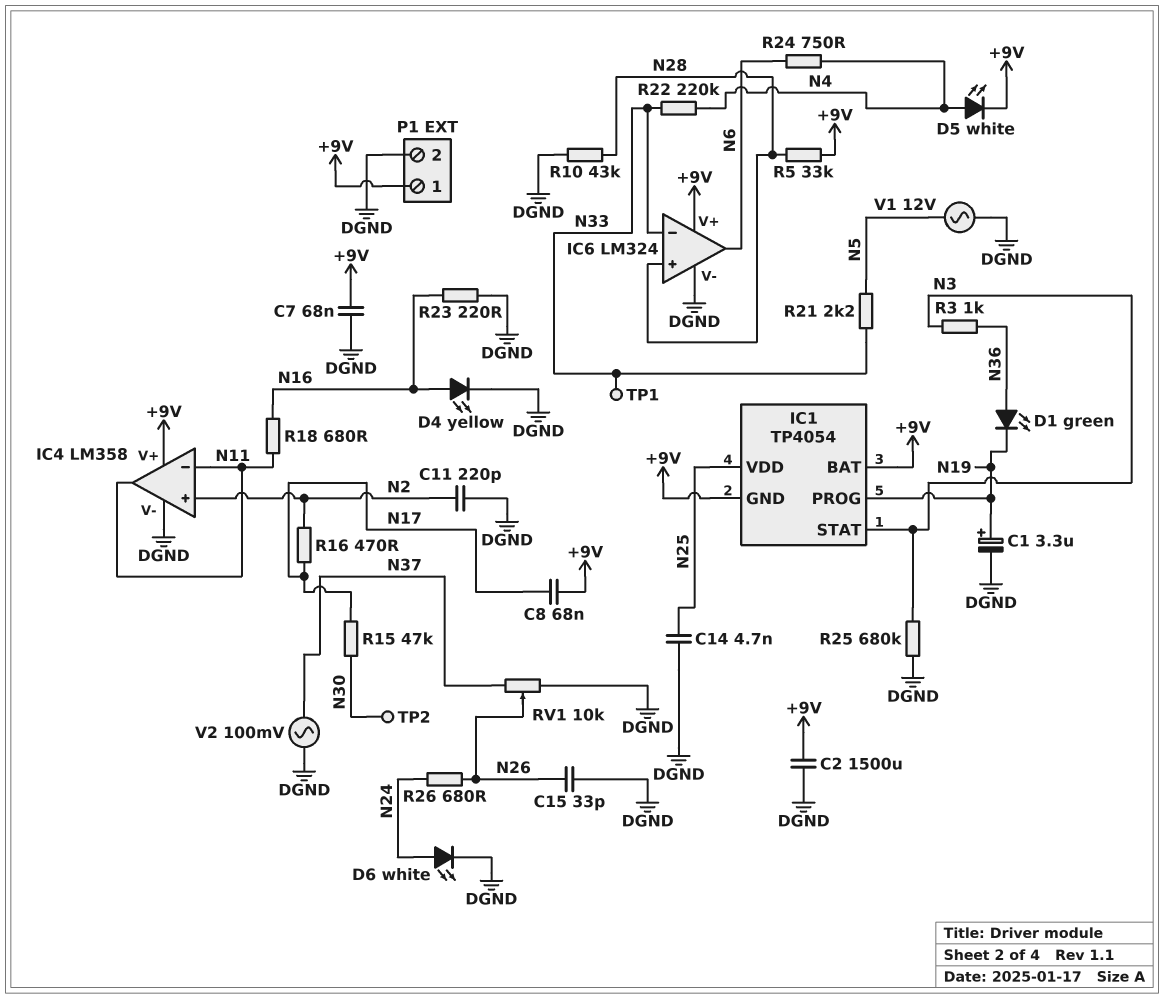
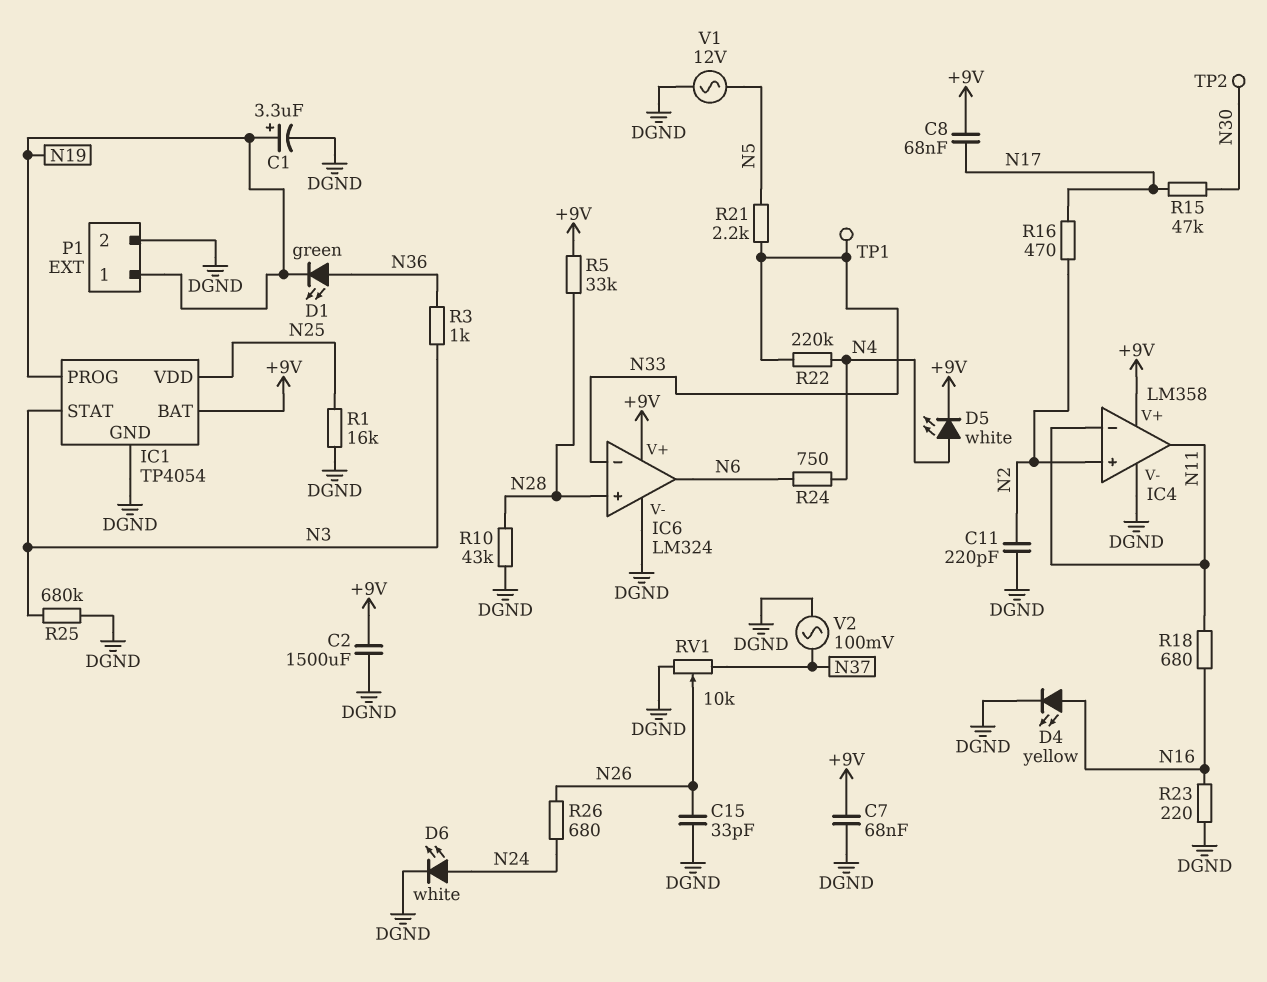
C14: 4.7nF (DGND, N25) -> none
IC1 pin GND: +9V -> DGND
P1 pin 1: +9V -> N19
R1: none -> 16k (DGND, N25)

